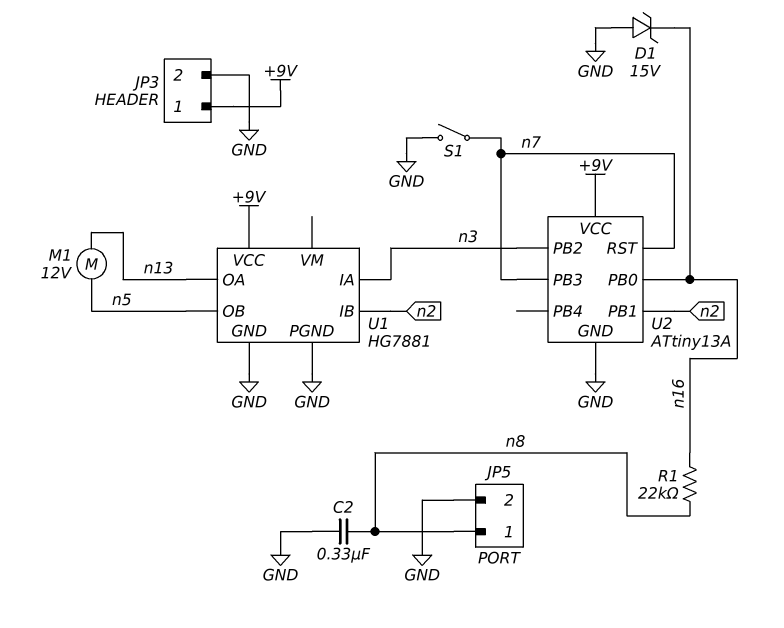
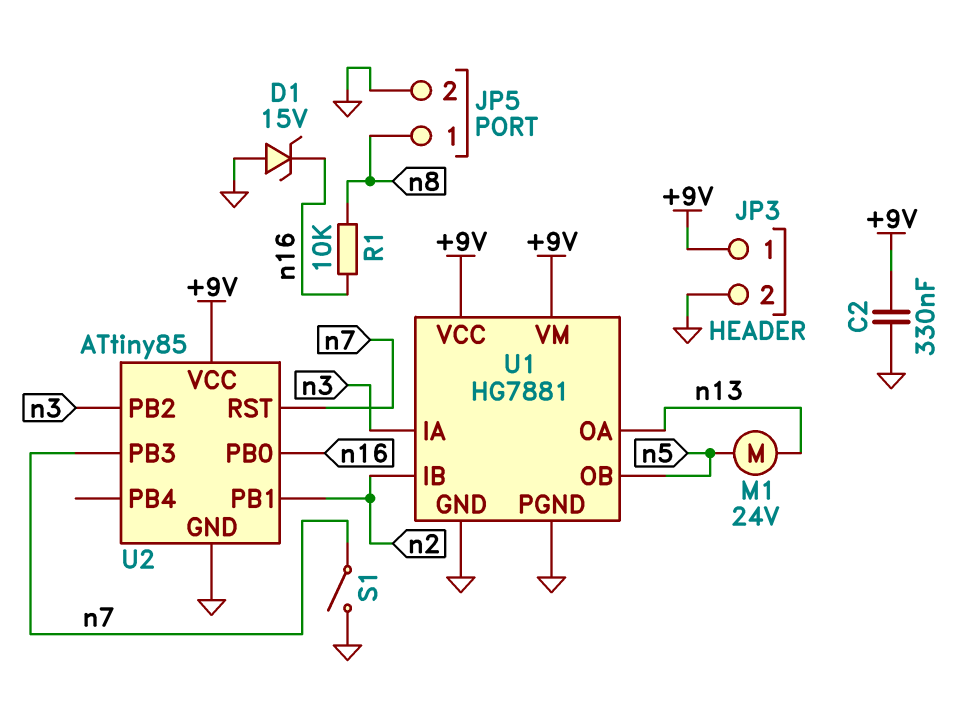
C2: 330nF (GND, n8) -> 330nF (+9V, GND)
M1: motor 12V (n5, n13) -> motor 24V (n5, n13)
R1: 22k (n8, n16) -> 10k (n8, n16)
U1 pin VM: none -> +9V
U2: ATtiny13A -> ATtiny85

